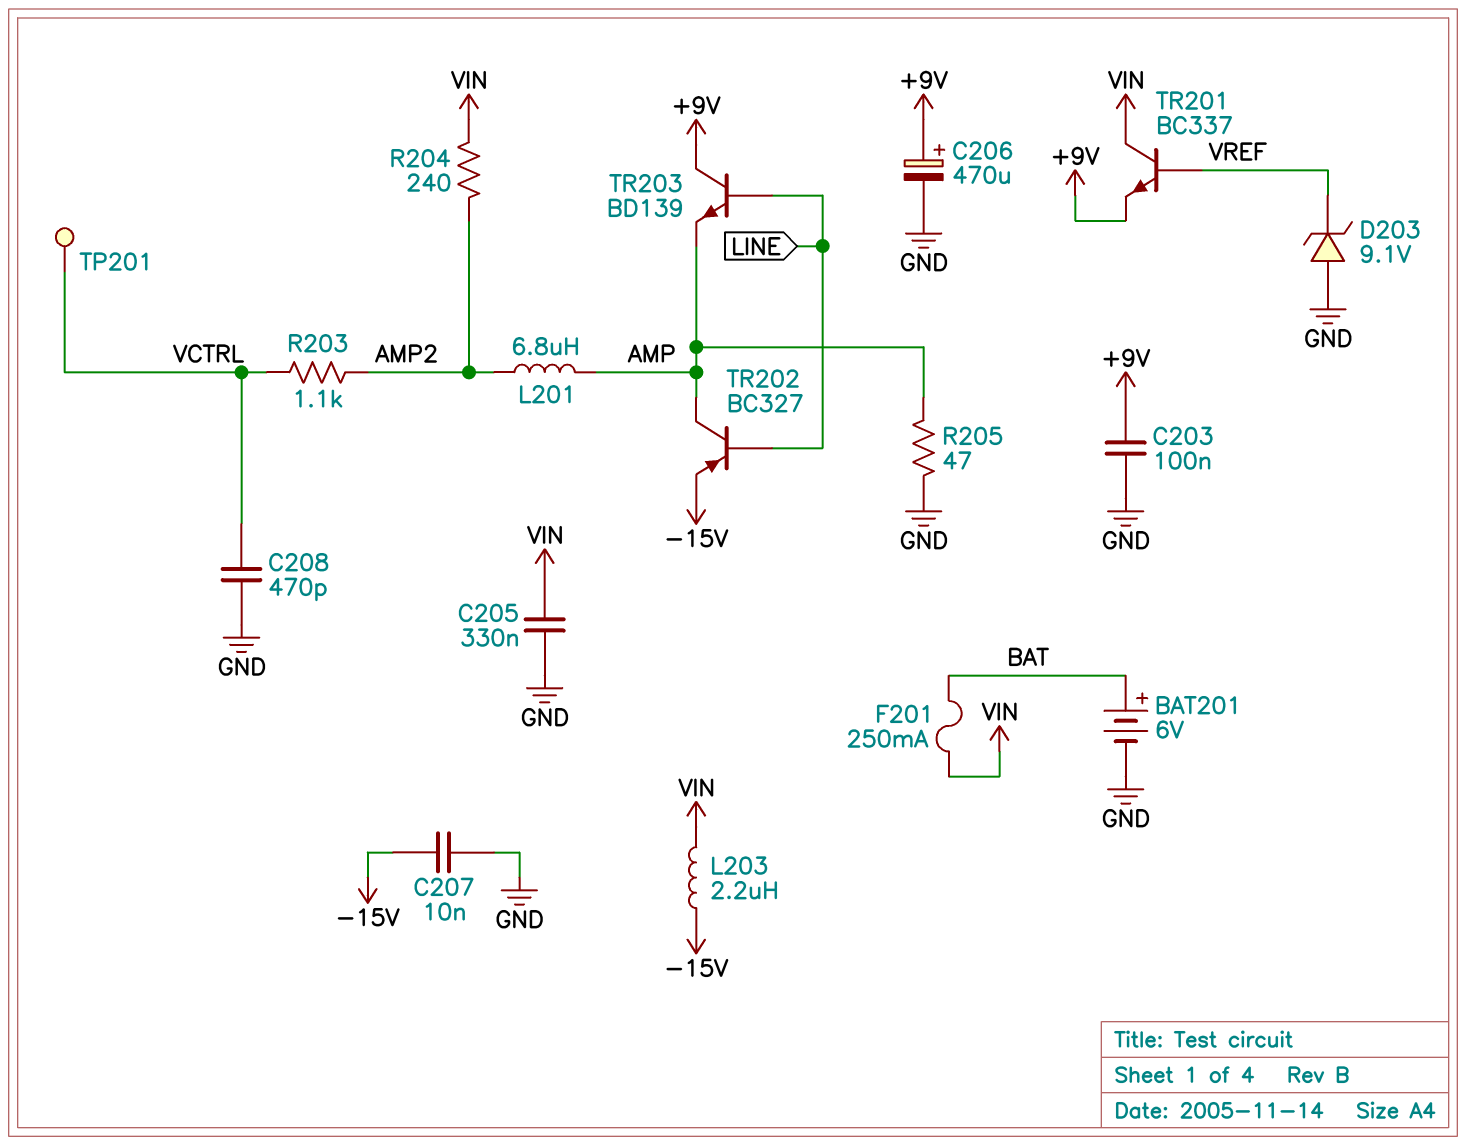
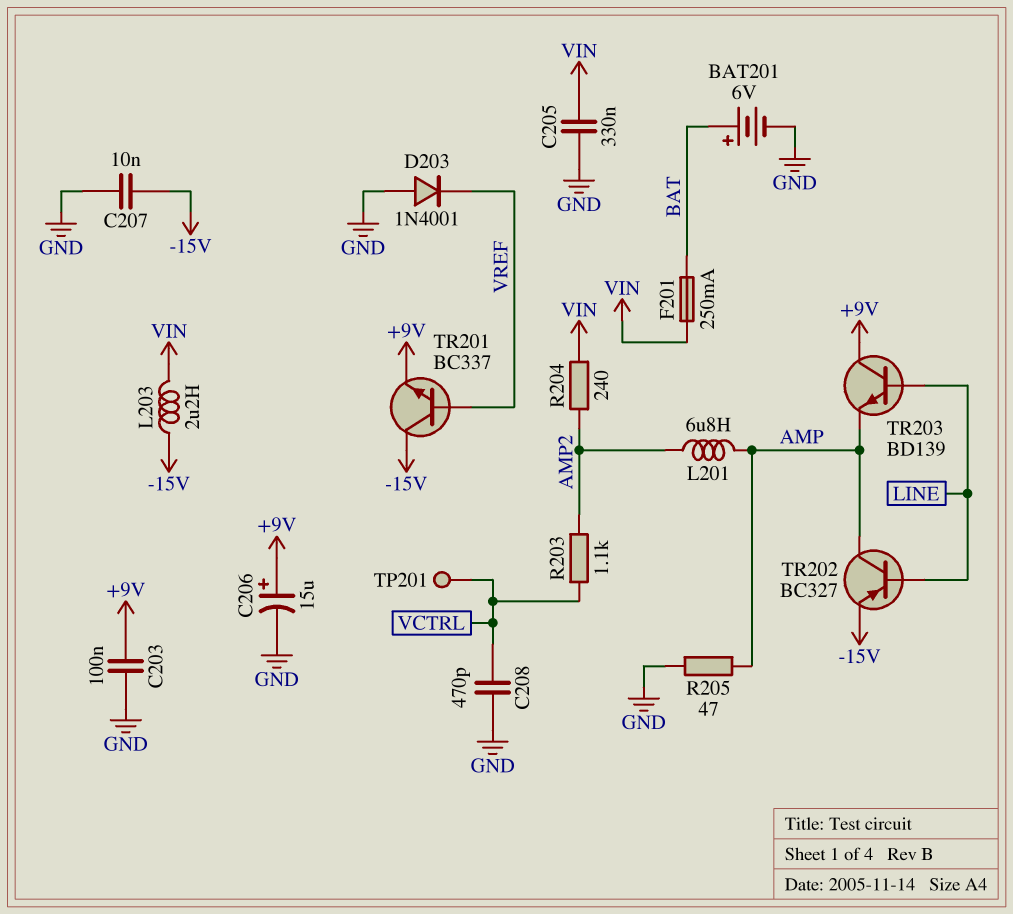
C206: 470uF (plus +9V, minus GND) -> 15uF (plus +9V, minus GND)
D203: zener 9.1V (A GND, K VREF) -> diode 1N4001 (A GND, K VREF)
TR201: NPN BC337 (B VREF, C VIN, E +9V) -> NPN BC337 (B VREF, C -15V, E +9V)

